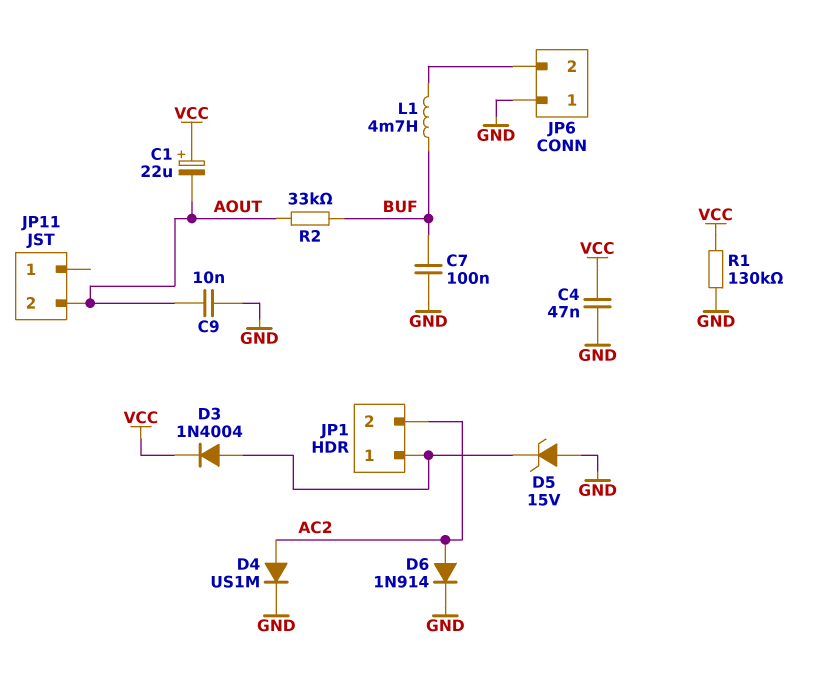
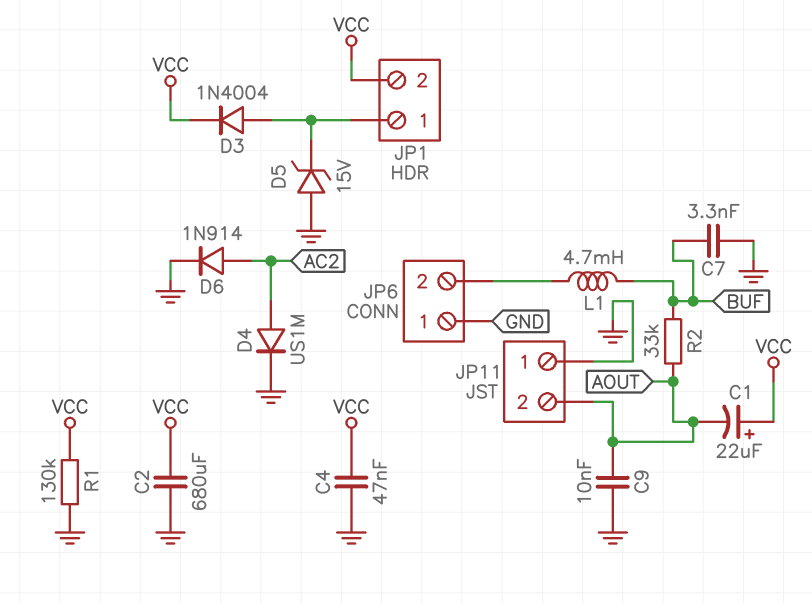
C2: none -> 680uF (GND, VCC)
C7: 100nF (BUF, GND) -> 3.3nF (BUF, GND)
JP1 pin 2: AC2 -> VCC
JP11 pin 1: none -> GND

